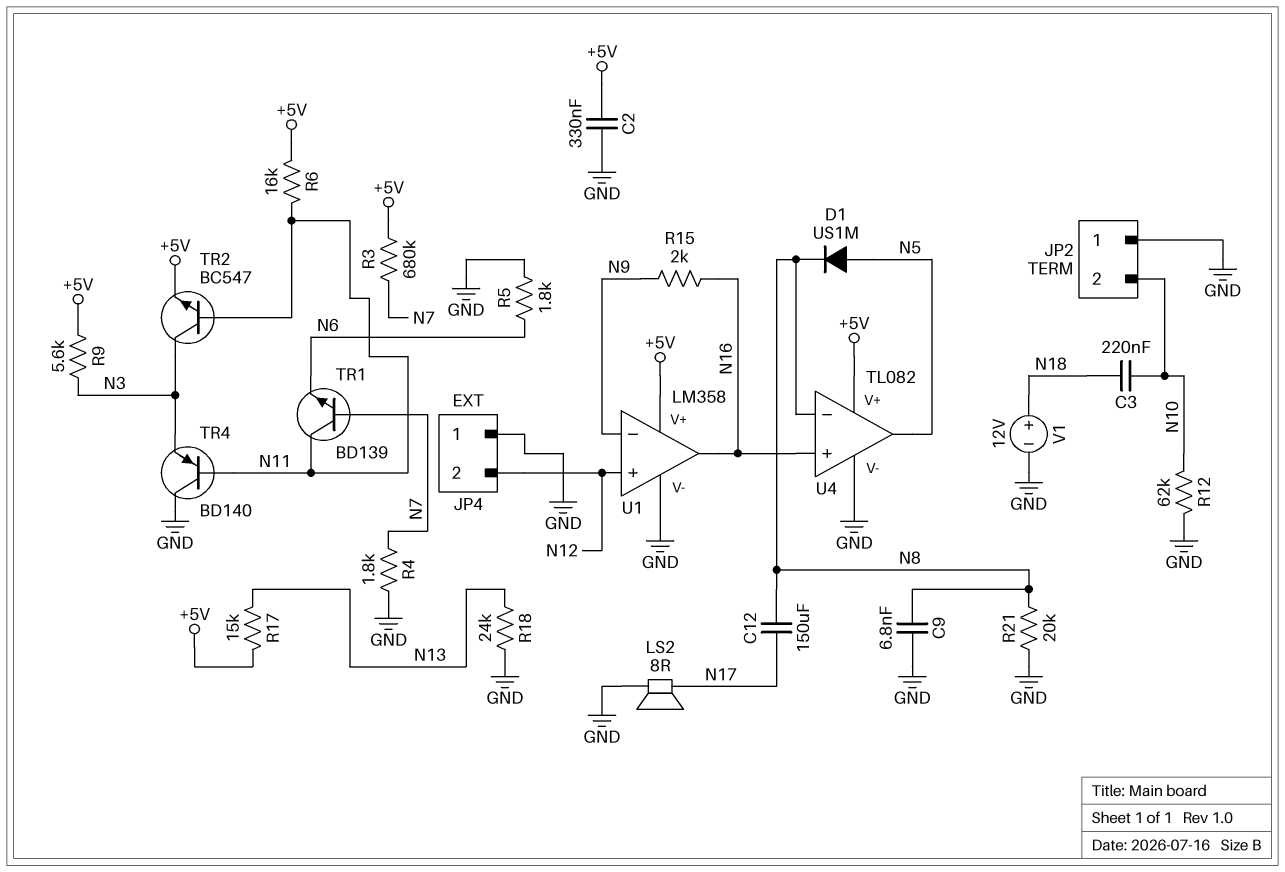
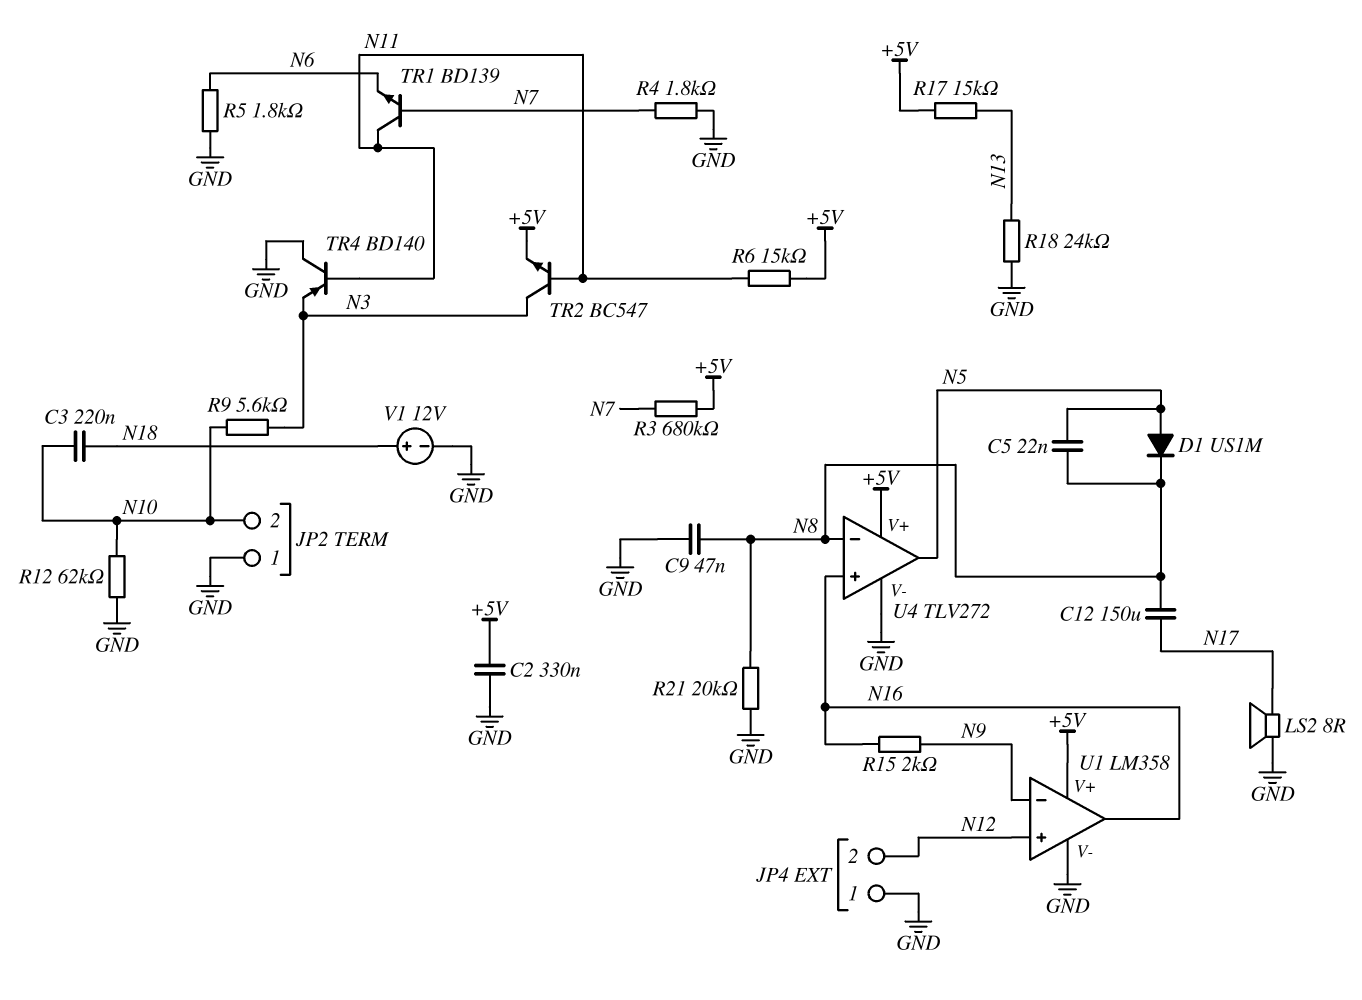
C5: none -> 22nF (N5, N8)
C9: 6.8nF (GND, N8) -> 47nF (GND, N8)
R6: 16k (+5V, N11) -> 15k (+5V, N11)
R9: 5.6k (+5V, N3) -> 5.6k (N3, N10)
U4: TL082 -> TLV272

